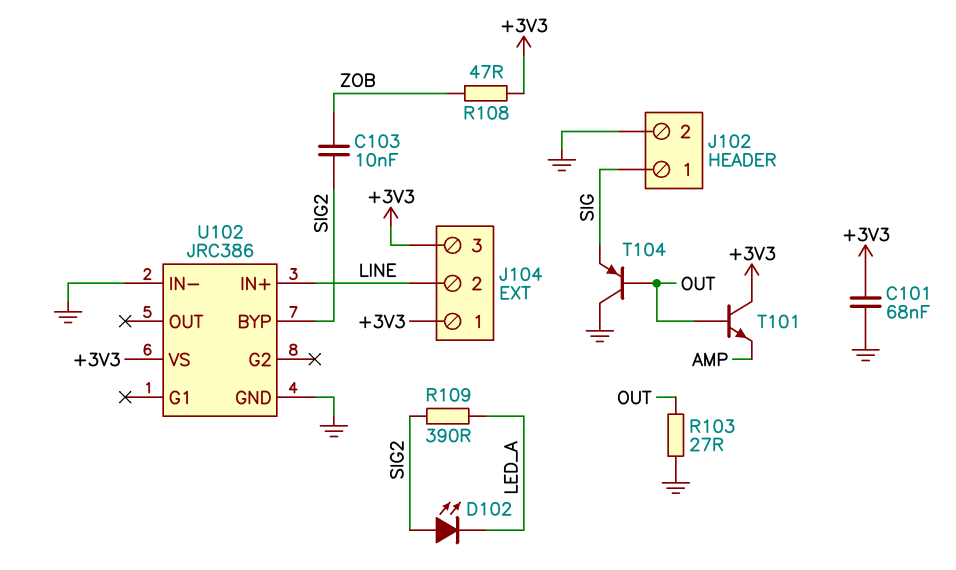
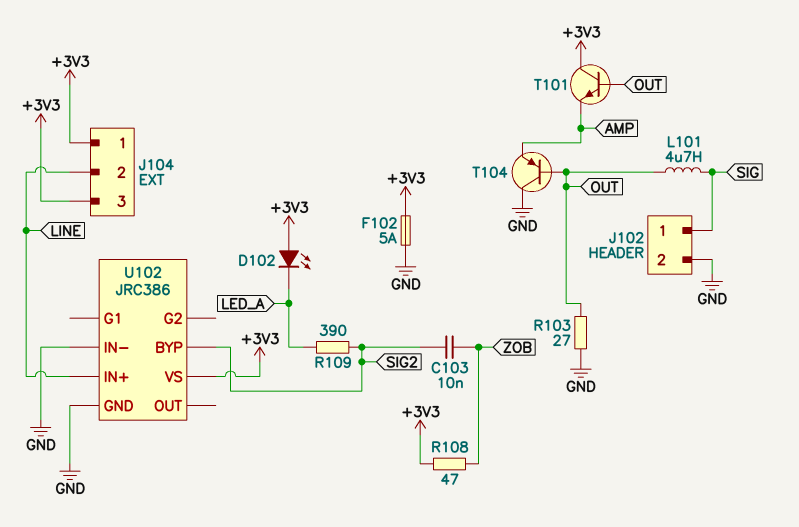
C101: 68nF (+3V3, GND) -> none
D102: LED (A SIG2, K LED_A) -> LED (A +3V3, K LED_A)
F102: none -> 5A (+3V3, GND)
L101: none -> 4.7uH (OUT, SIG)
T104: PNP (B OUT, C GND, E SIG) -> PNP (B OUT, C GND, E AMP)

